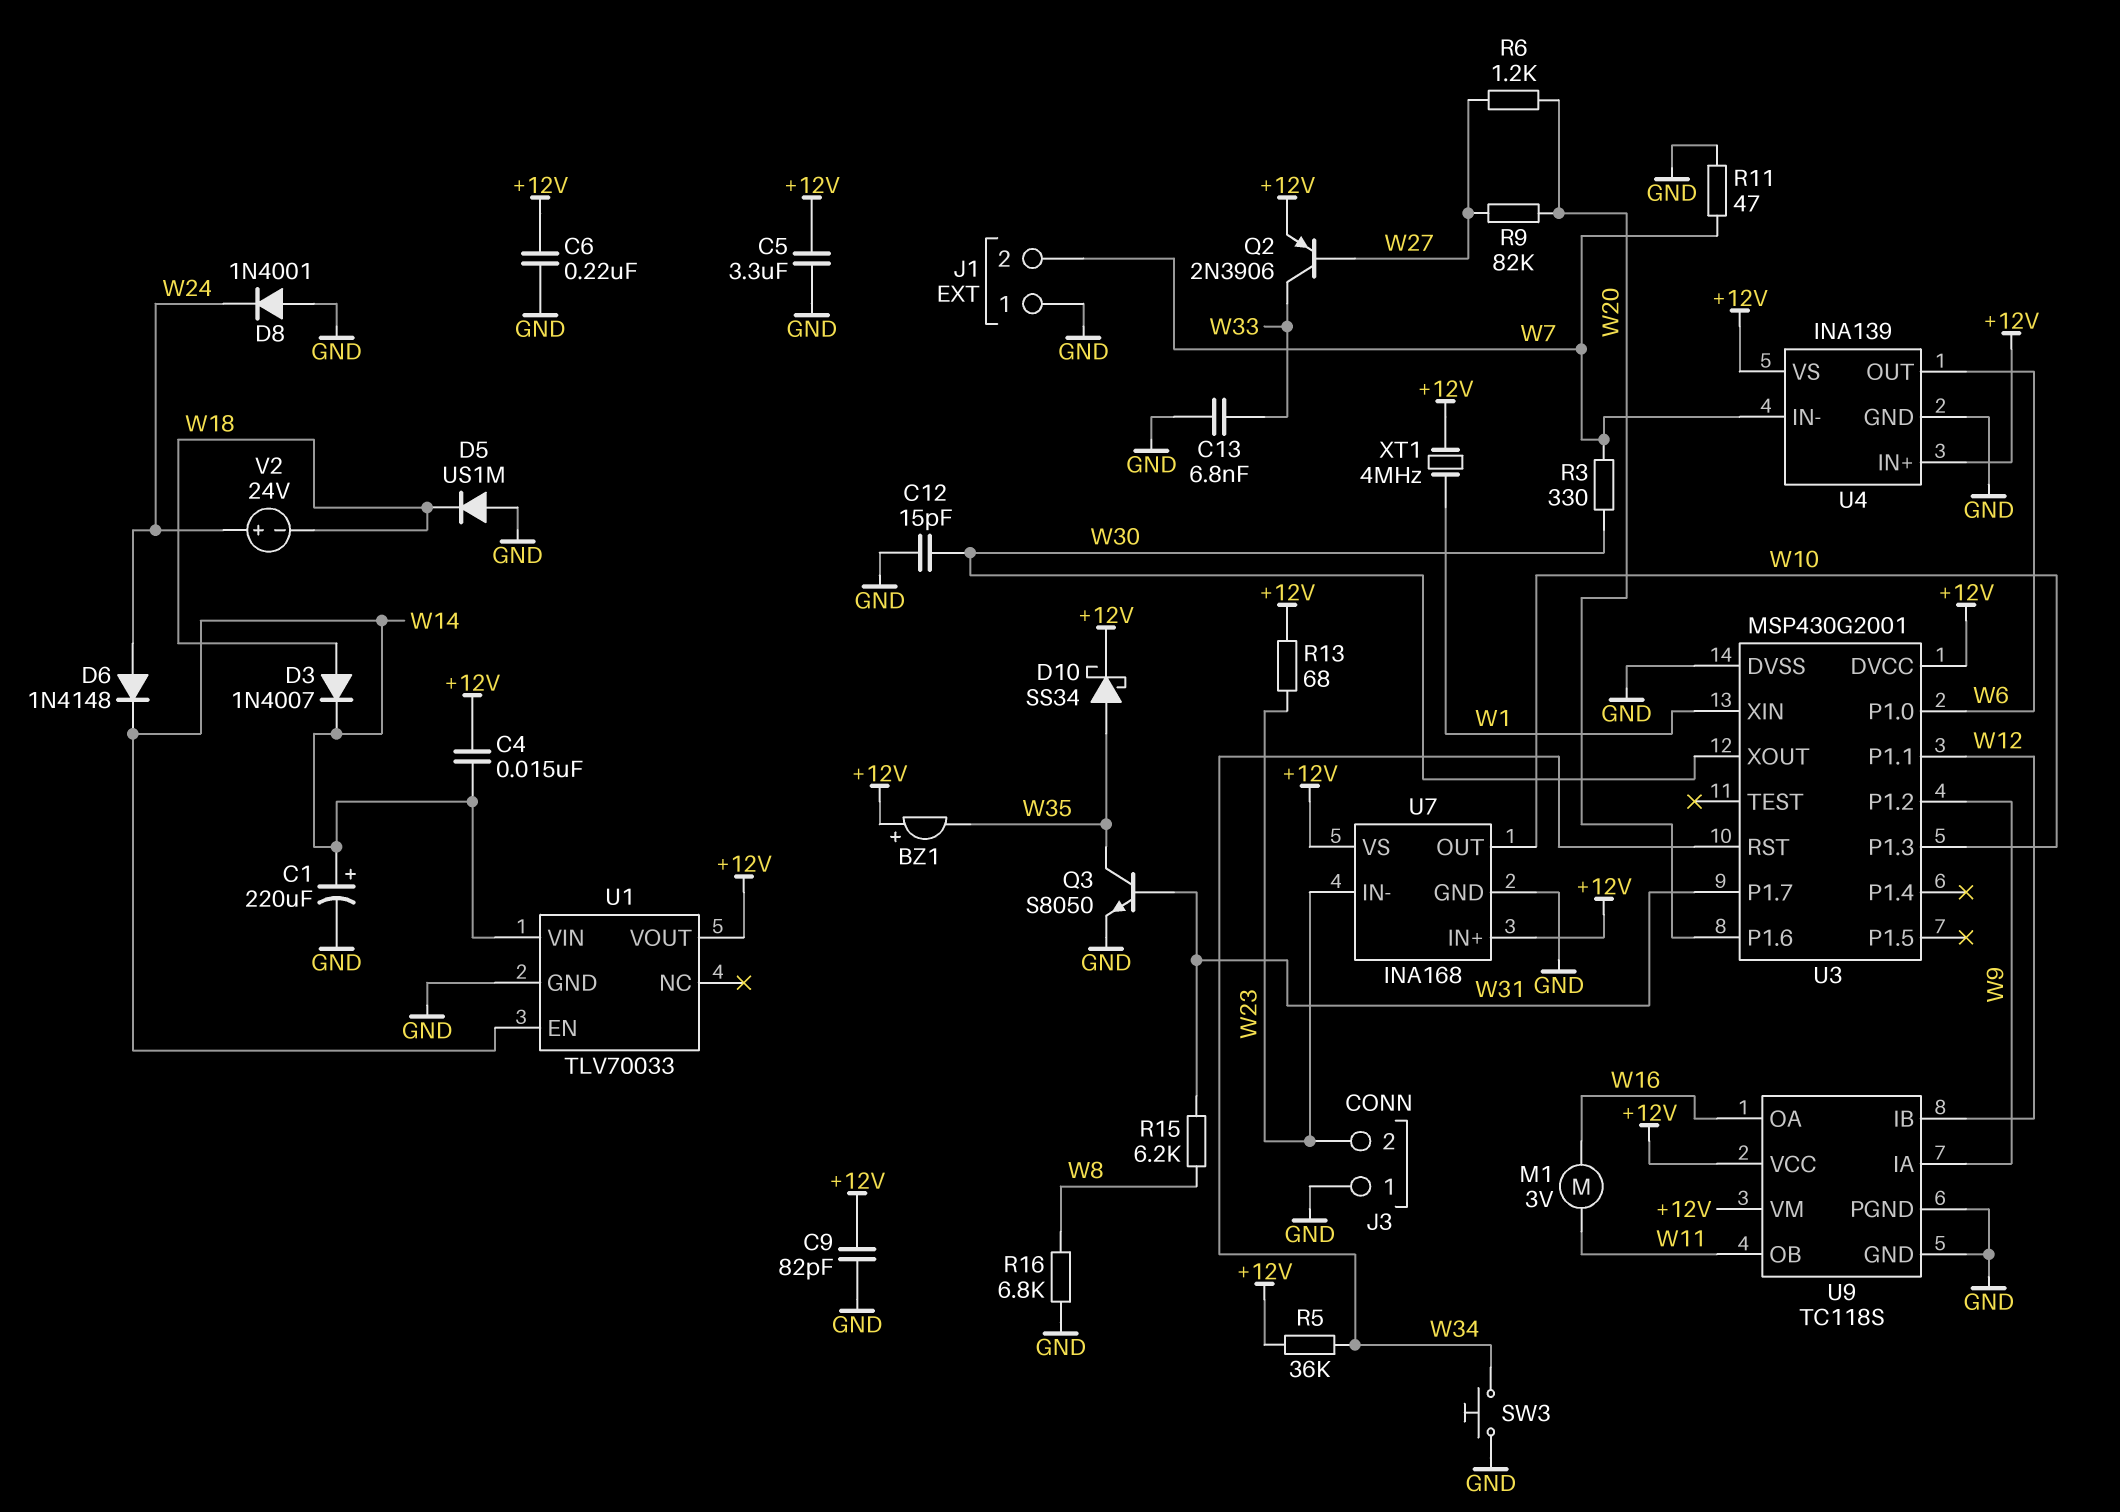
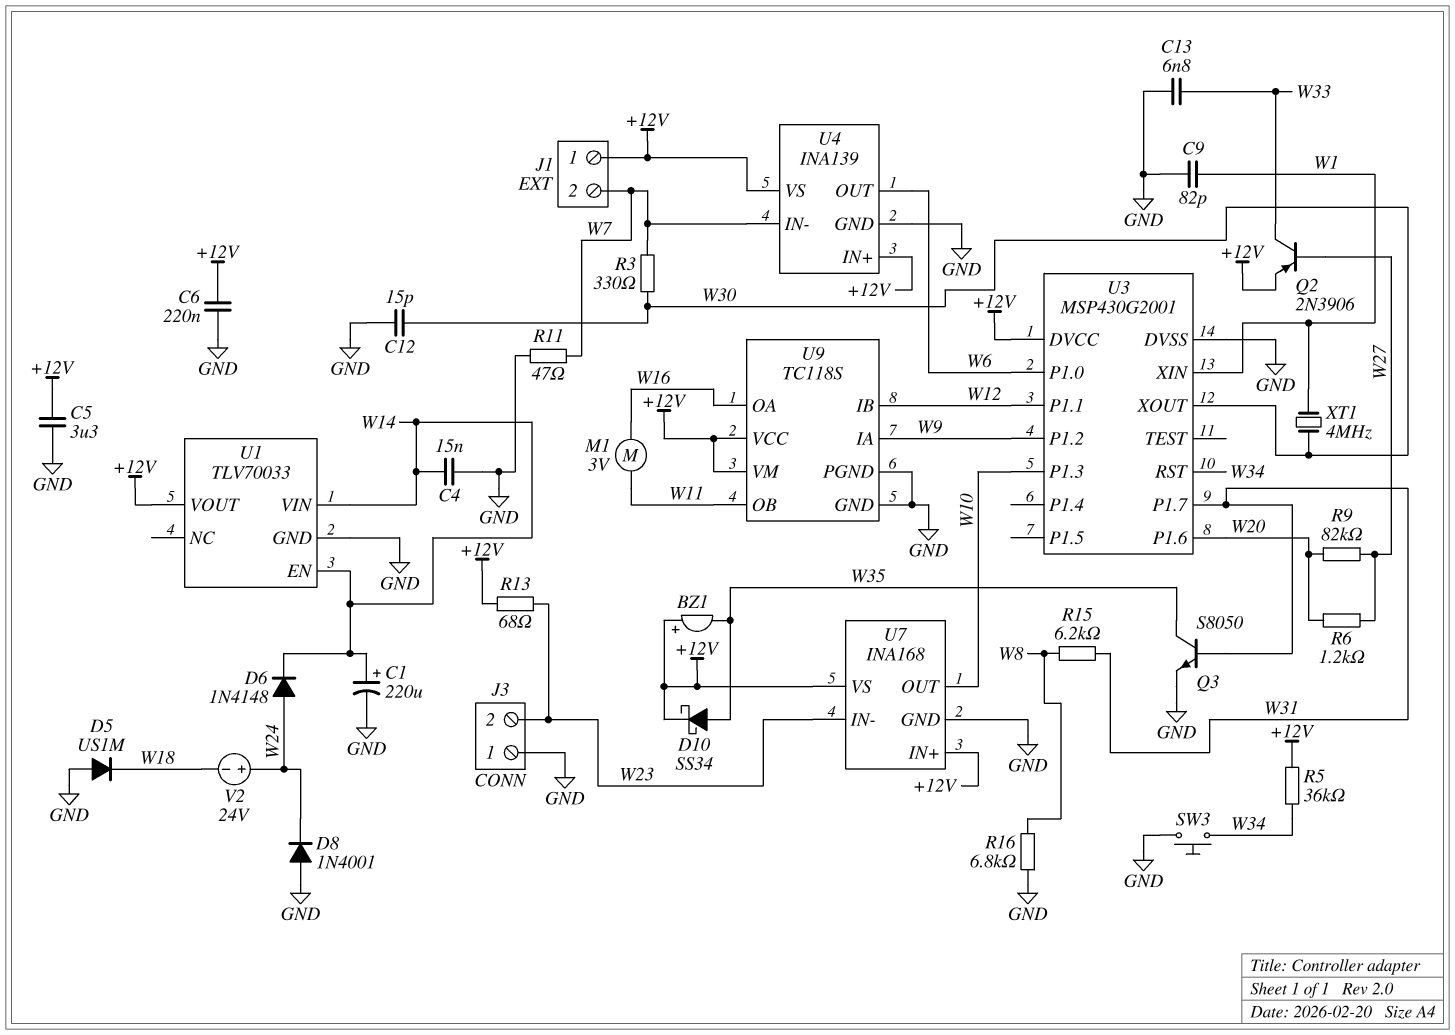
C4: 15nF (+12V, W14) -> 15nF (GND, W14)
C9: 82pF (+12V, GND) -> 82pF (GND, W1)
D3: diode 1N4007 (A W18, K W14) -> none
J1 pin 1: GND -> +12V
XT1: 4MHz (+12V, W1) -> 4MHz (W1, W30)

